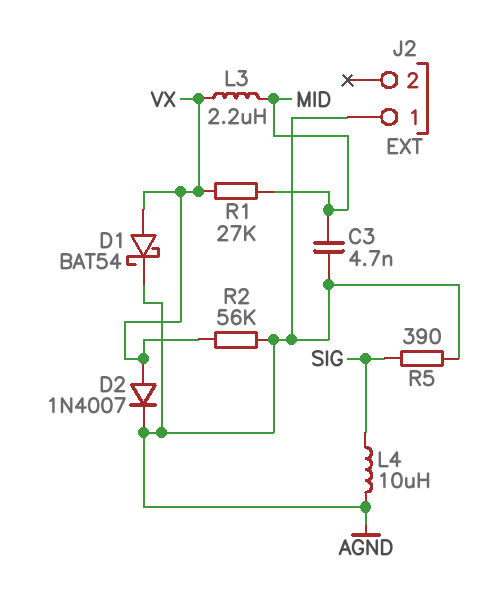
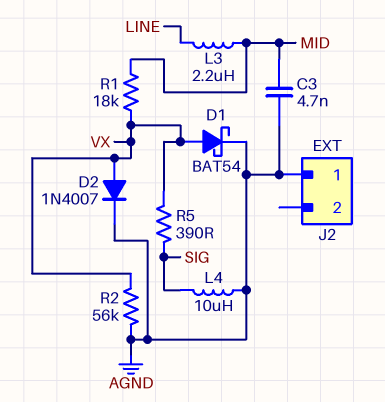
L3: 2.2uH (MID, VX) -> 2.2uH (LINE, MID)
R1: 27k (MID, VX) -> 18k (MID, VX)
R5: 390 (AGND, SIG) -> 390 (SIG, VX)

